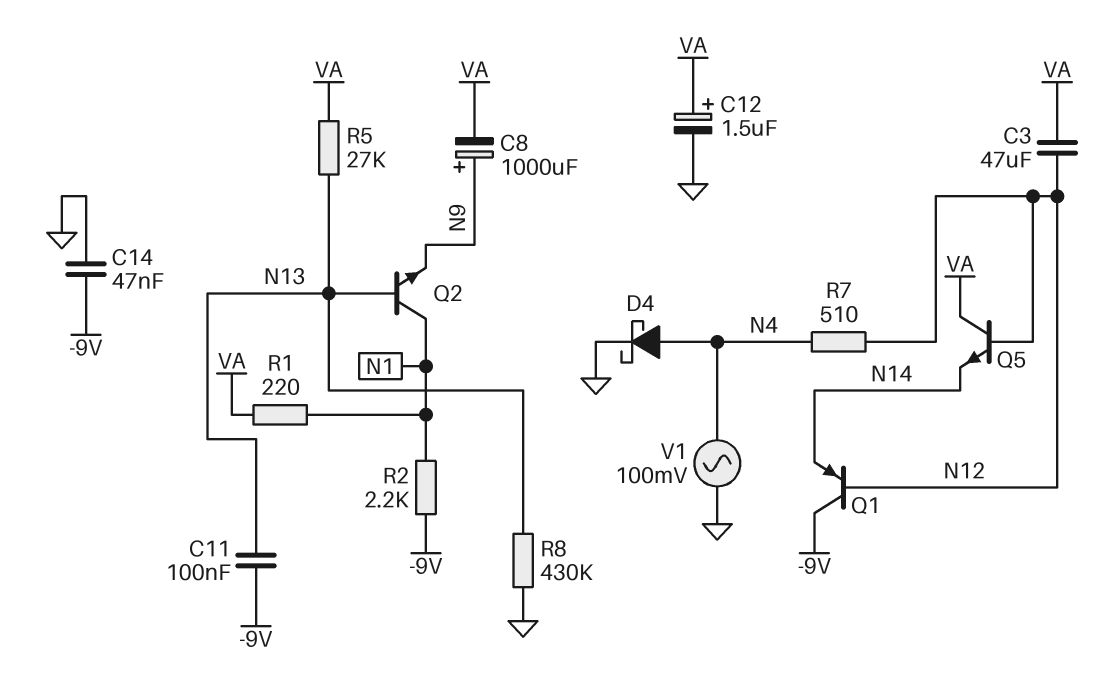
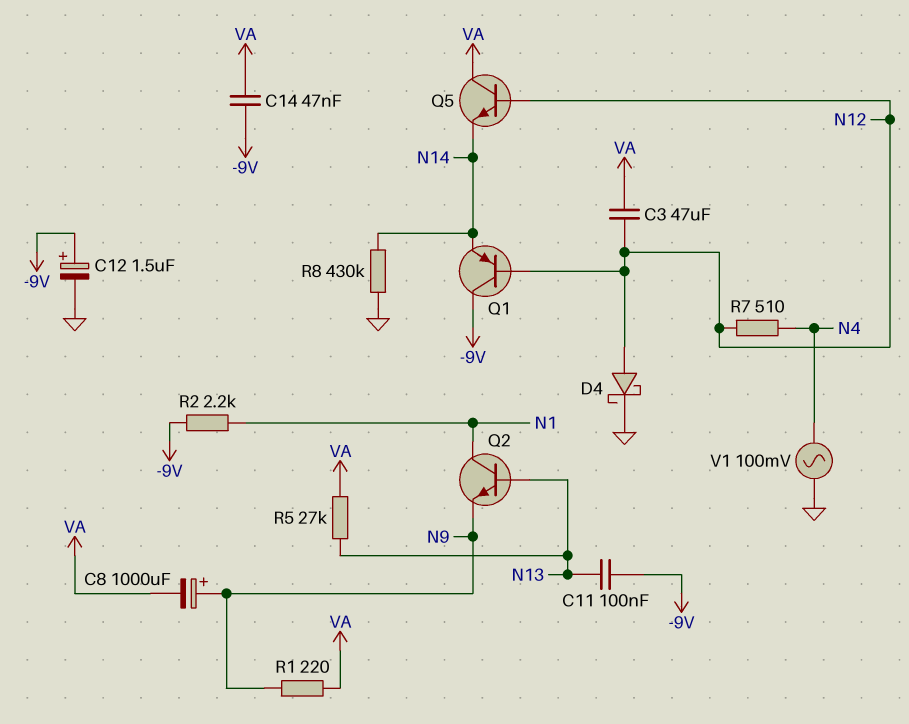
C12: 1.5uF (plus VA, minus GND) -> 1.5uF (plus -9V, minus GND)
C14: 47nF (-9V, GND) -> 47nF (-9V, VA)
D4: schottky (A N4, K GND) -> schottky (A N12, K GND)
R1: 220 (N1, VA) -> 220 (N9, VA)
R8: 430k (GND, N13) -> 430k (GND, N14)

